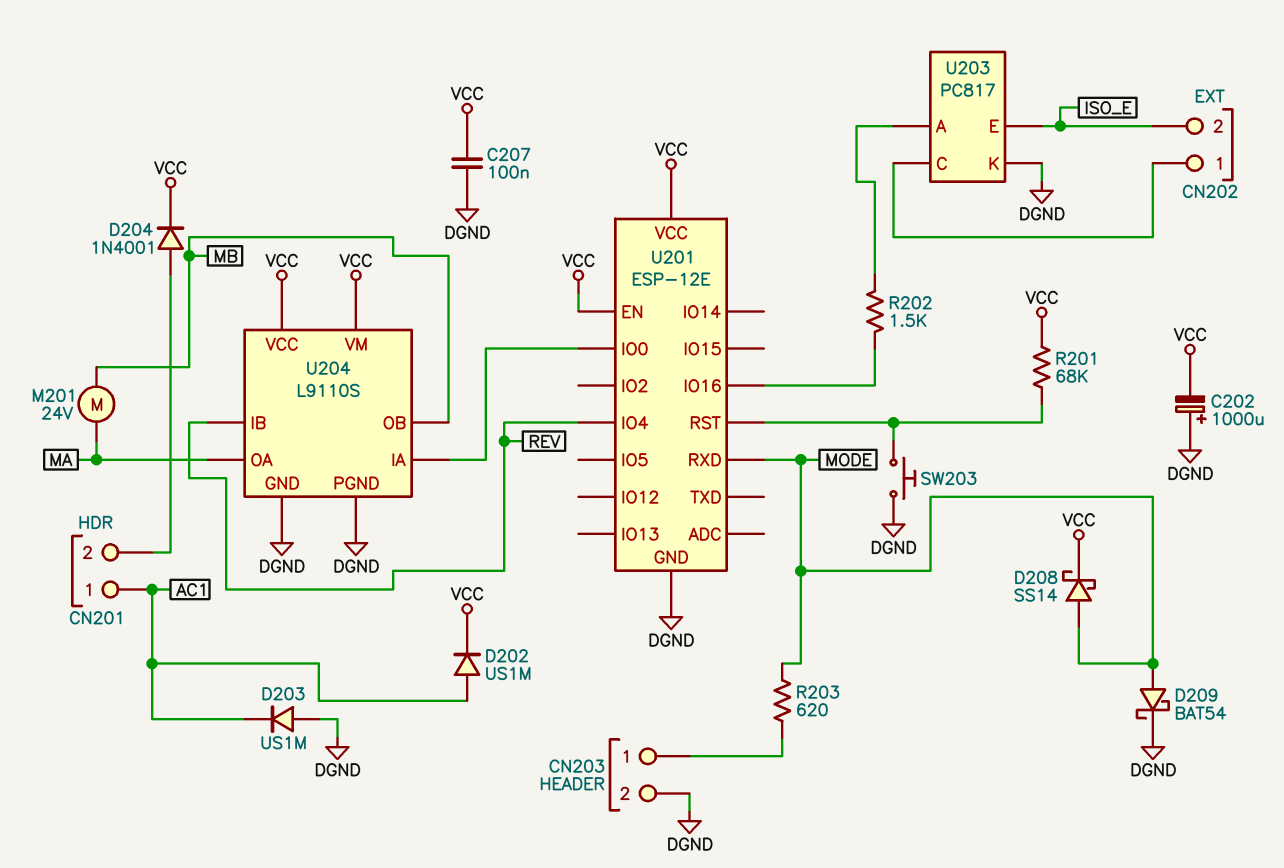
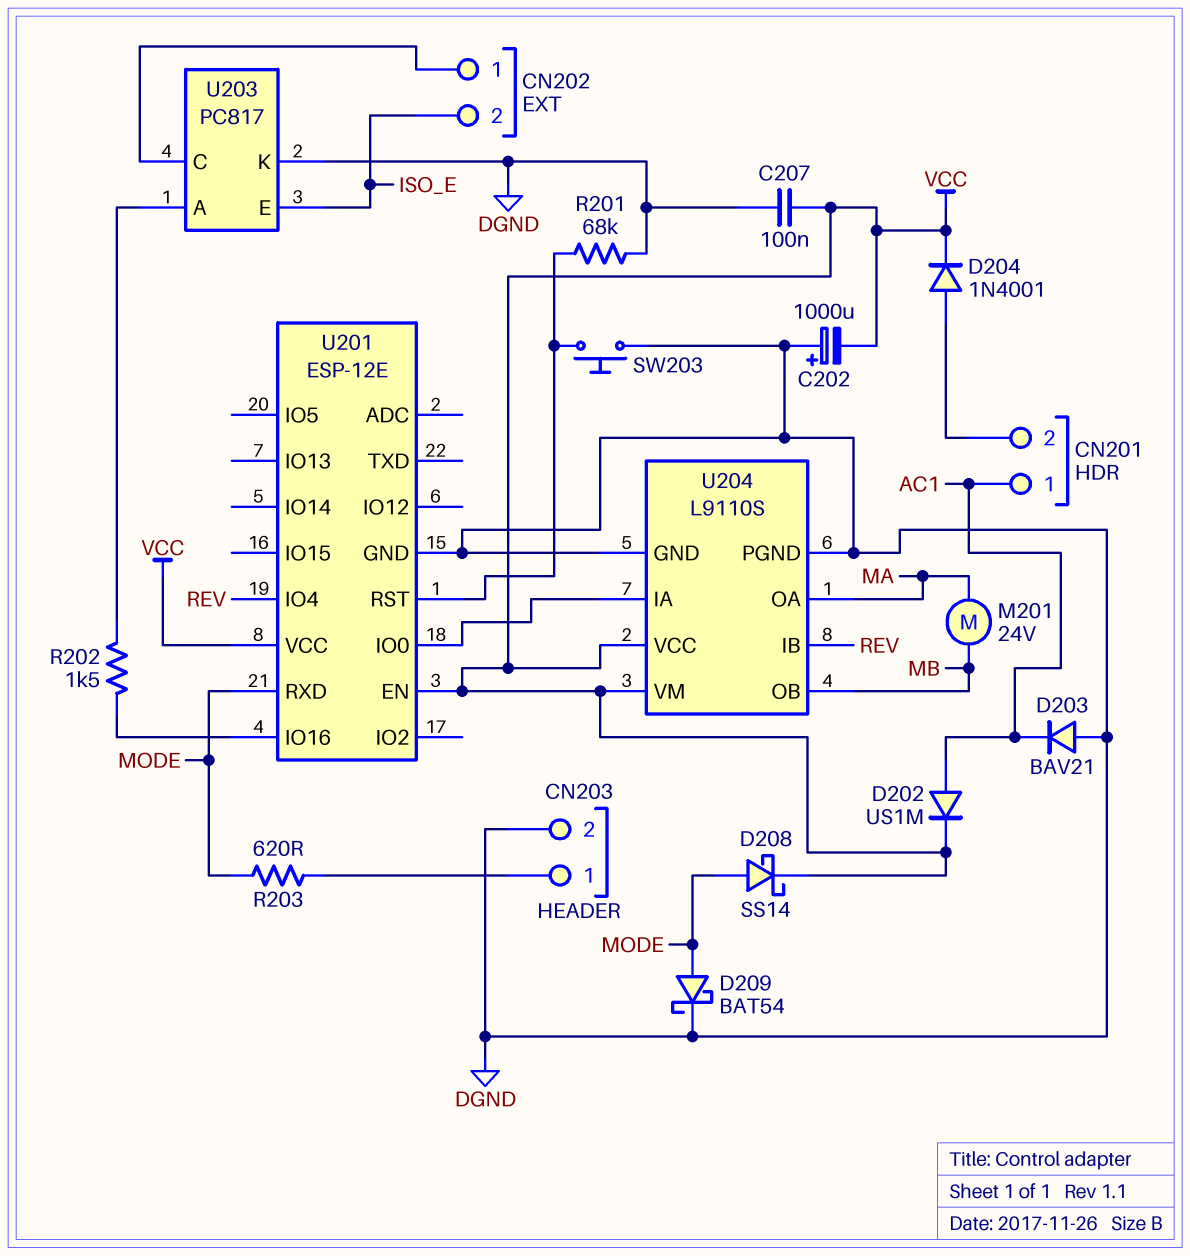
D203: diode US1M (A DGND, K AC1) -> diode BAV21 (A DGND, K AC1)
R201: 68k (U201/RST, VCC) -> 68k (DGND, U201/RST)

